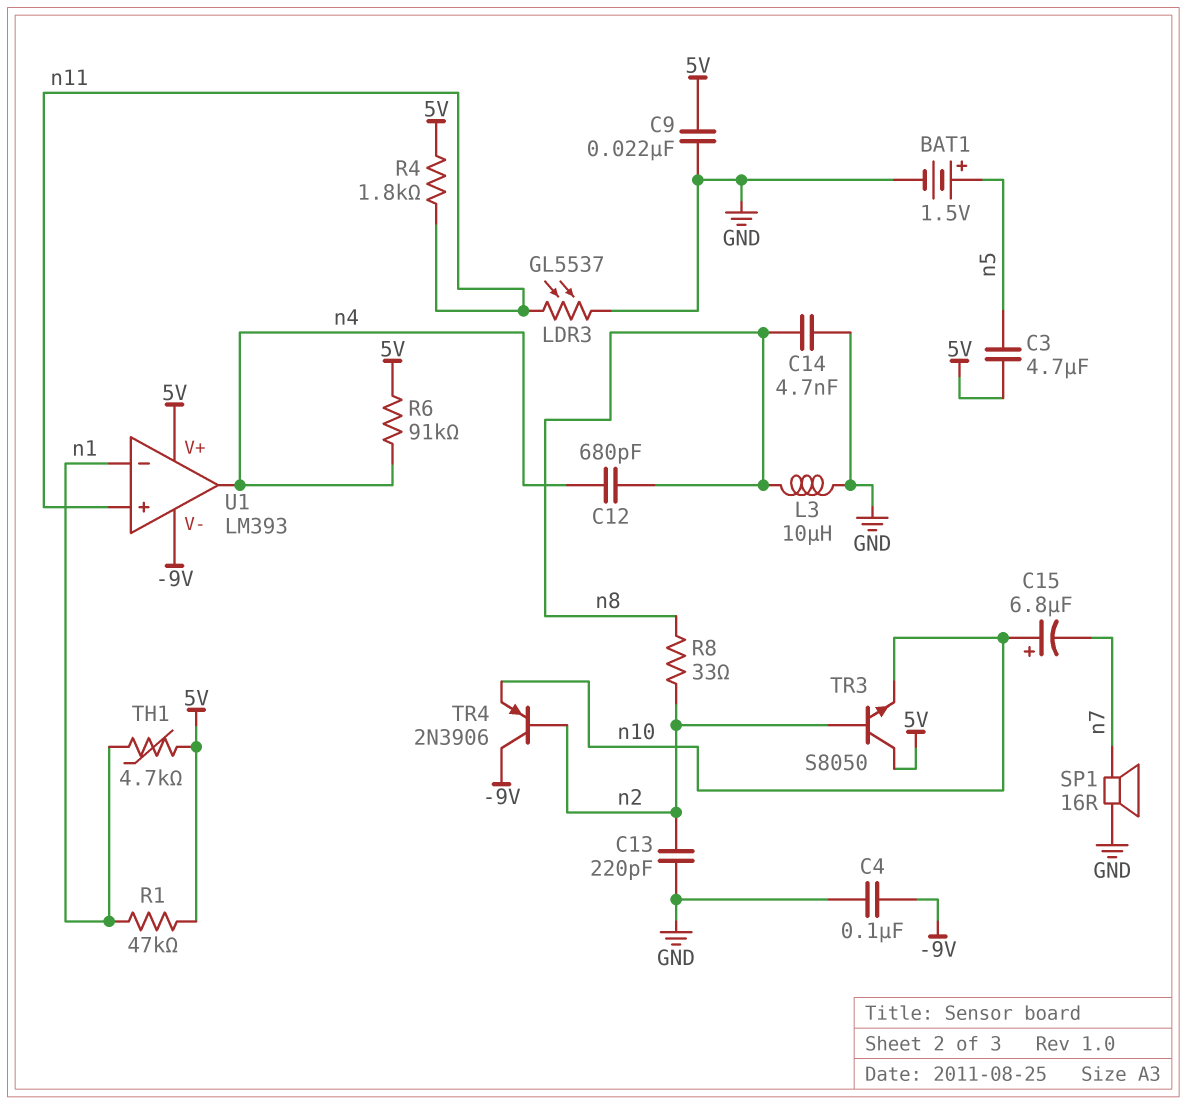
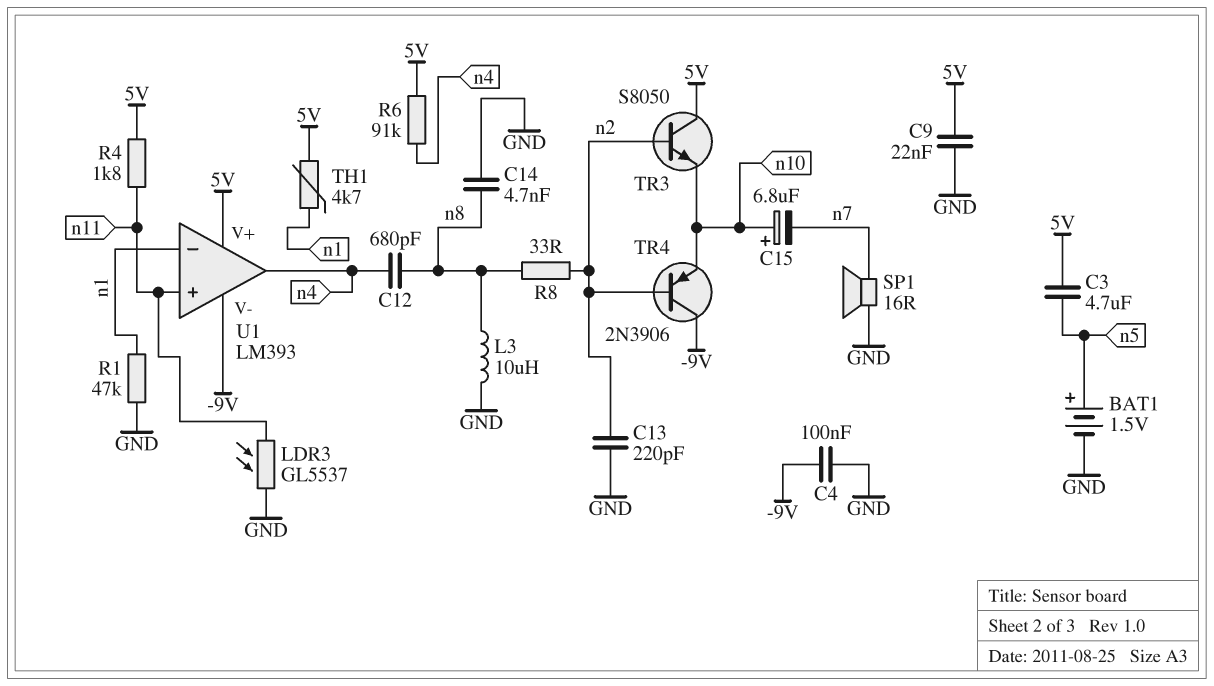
R1: 47k (5V, n1) -> 47k (GND, n1)

